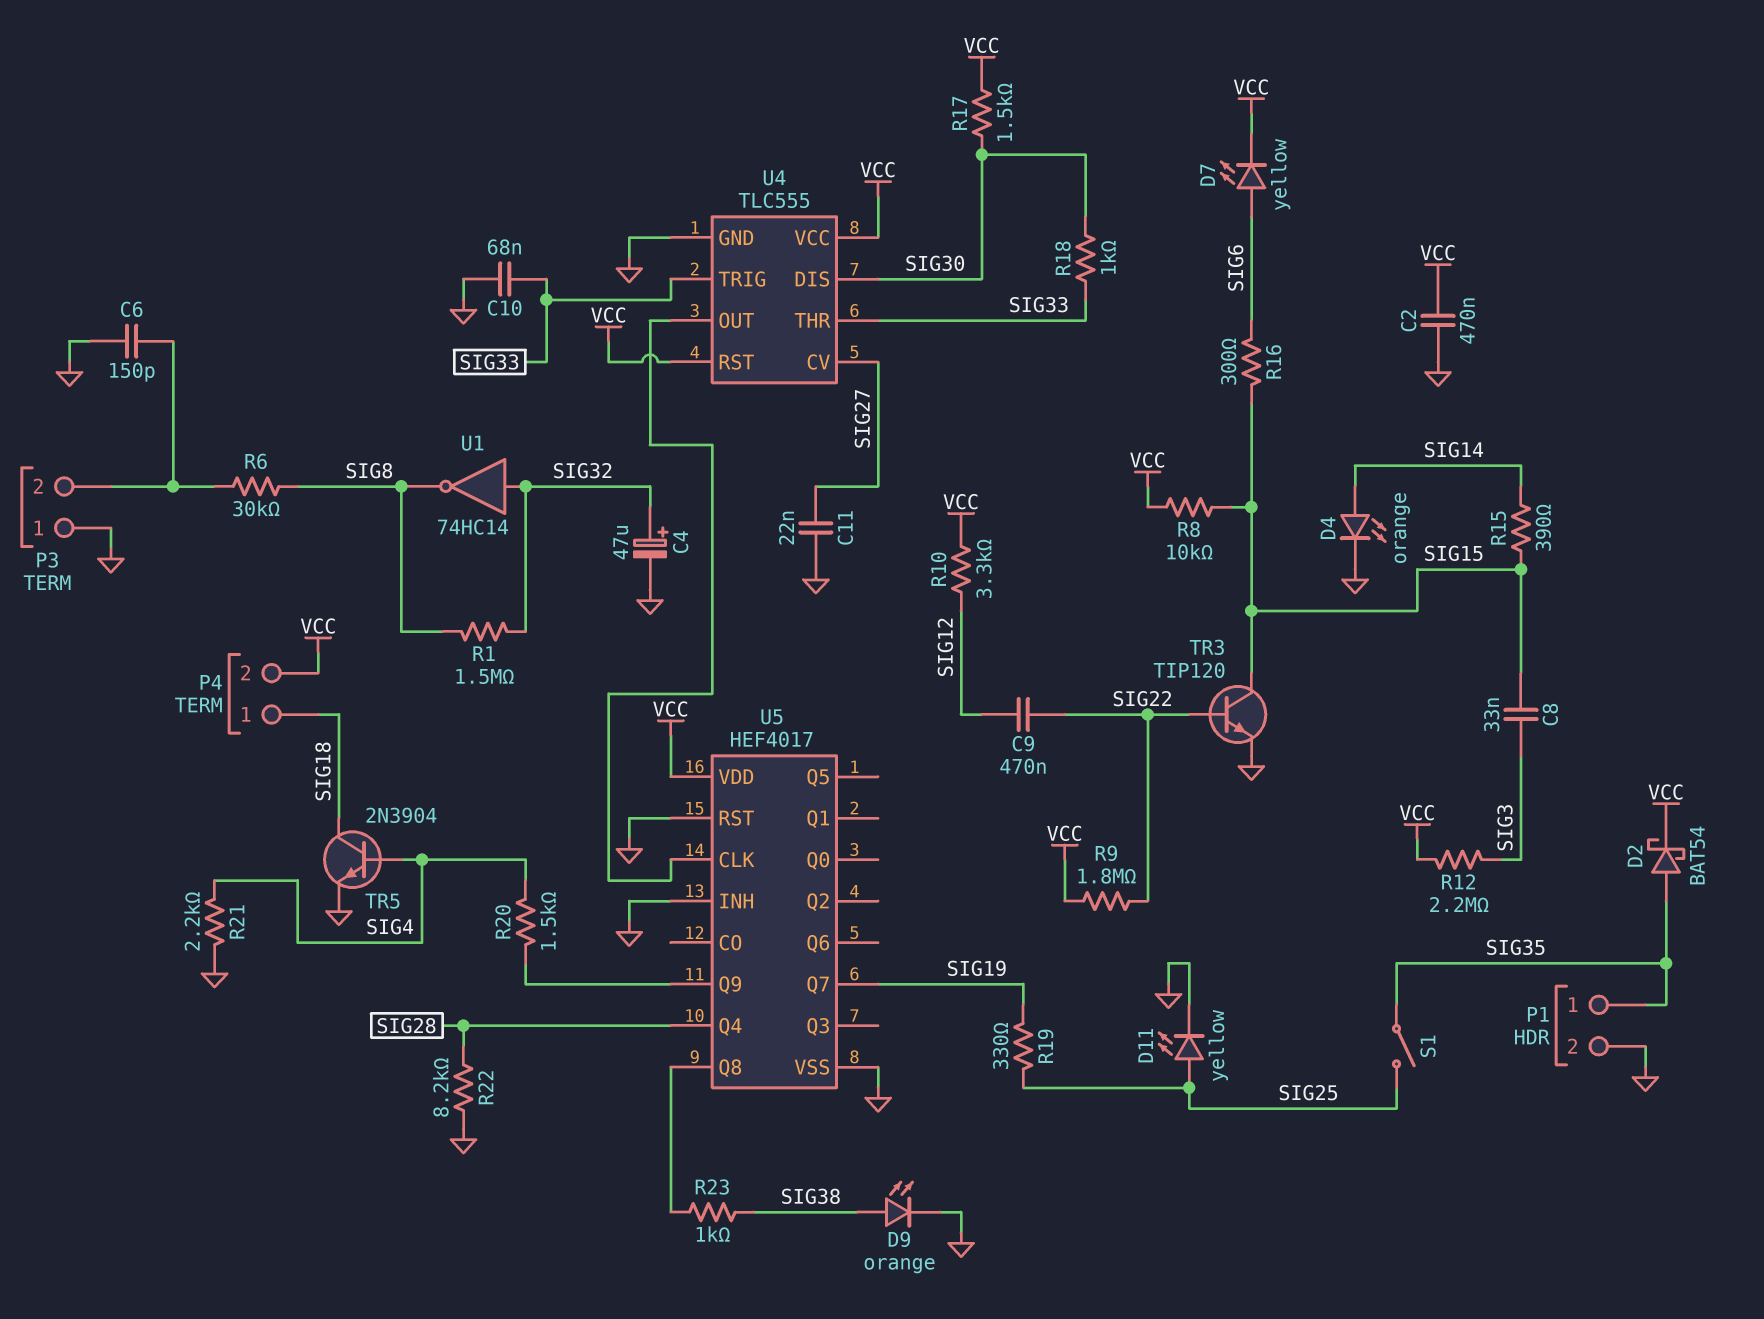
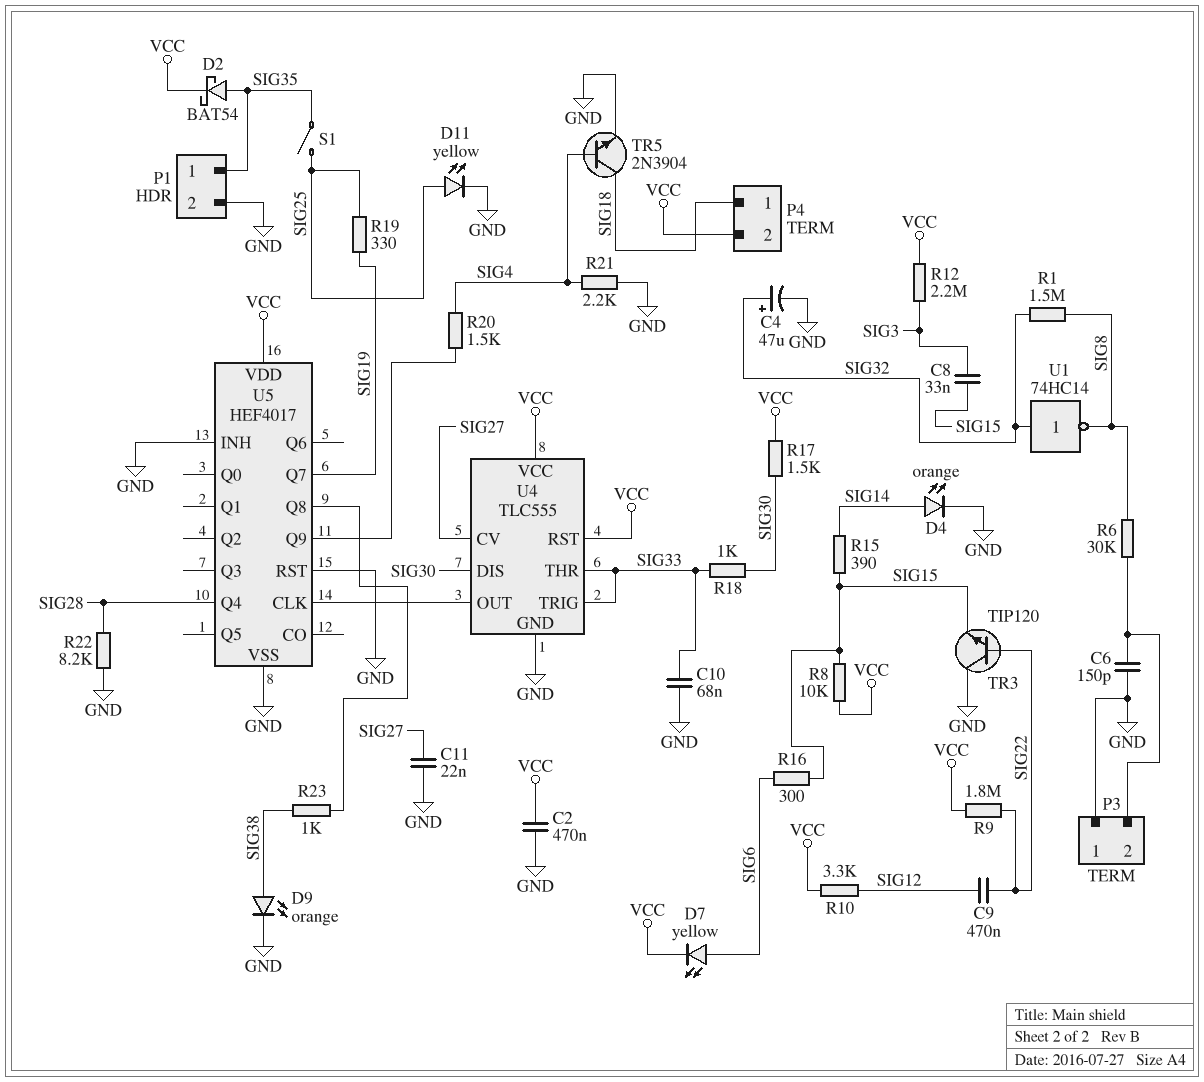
TR3: NPN TIP120 (B SIG22, C SIG15, E GND) -> NPN TIP120 (B SIG22, C GND, E SIG15)

